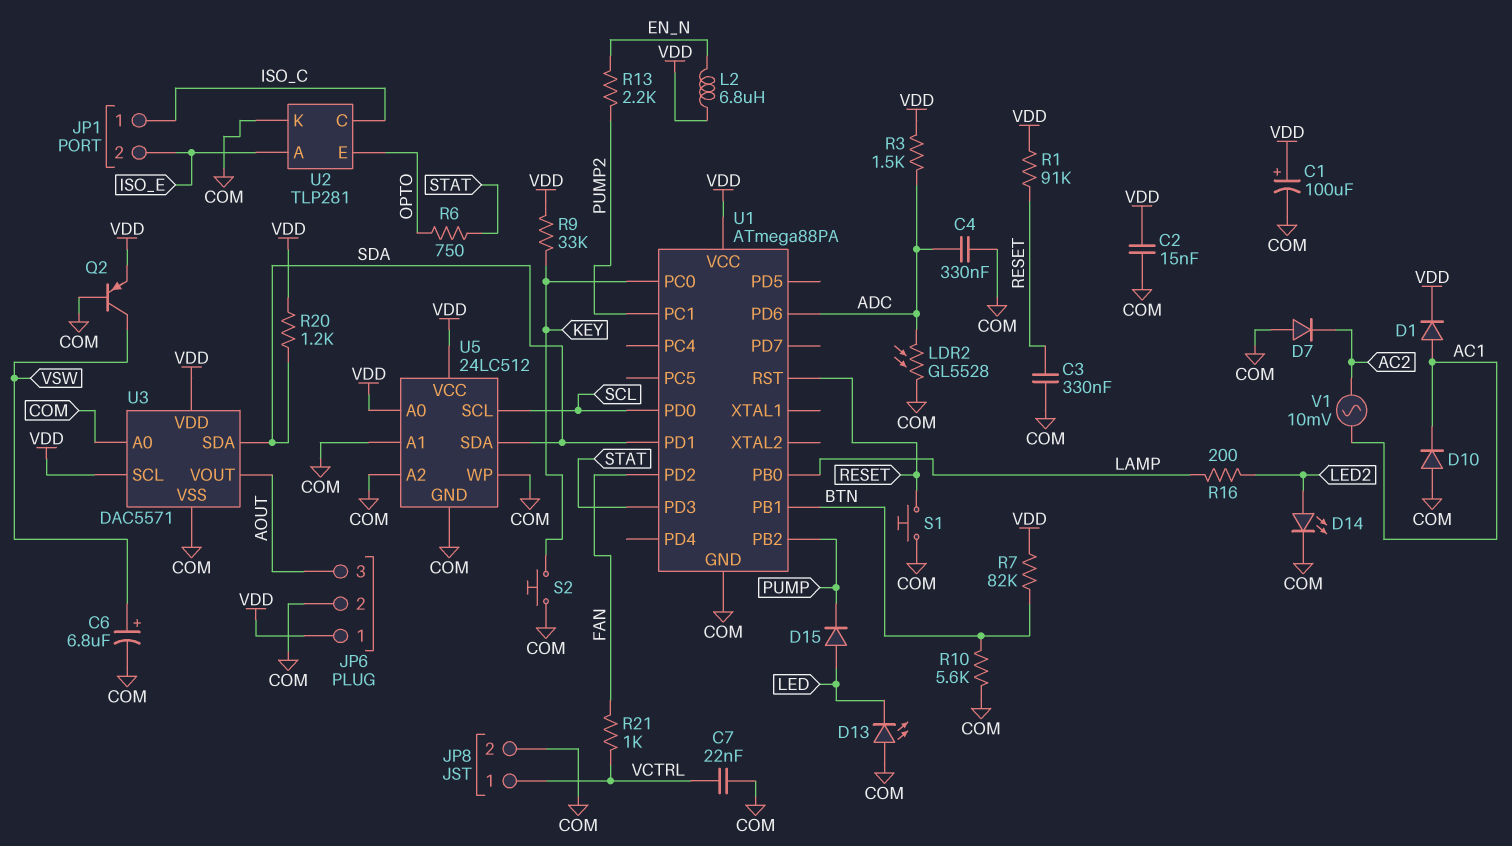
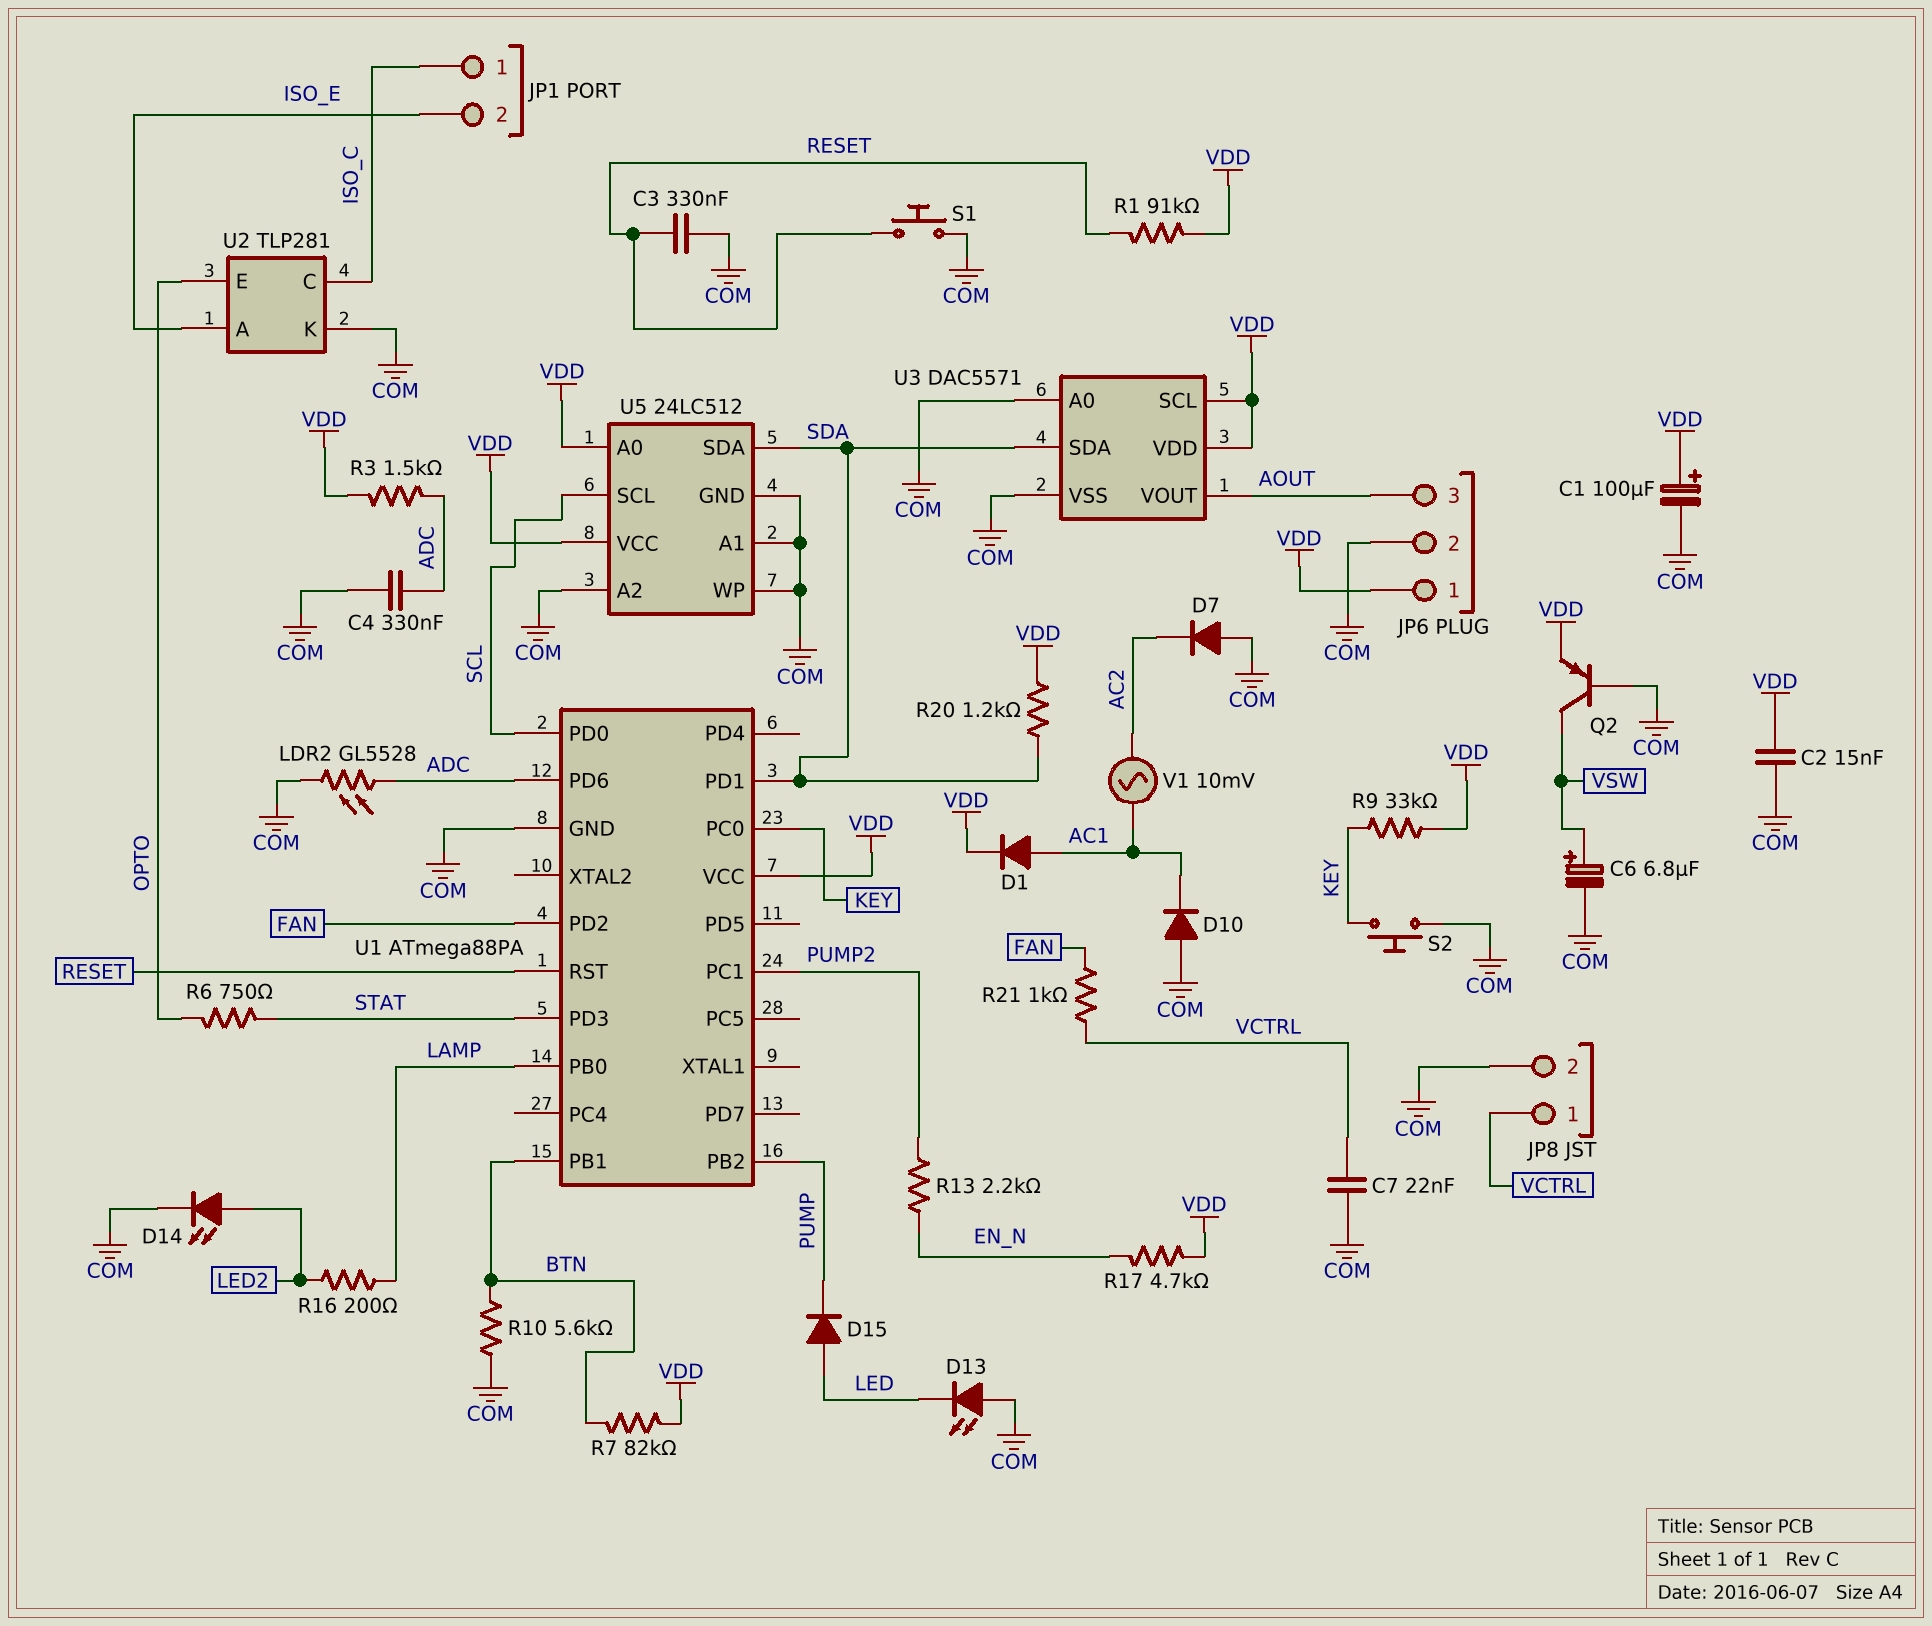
L2: 6.8uH (EN_N, VDD) -> none
R17: none -> 4.7k (EN_N, VDD)

